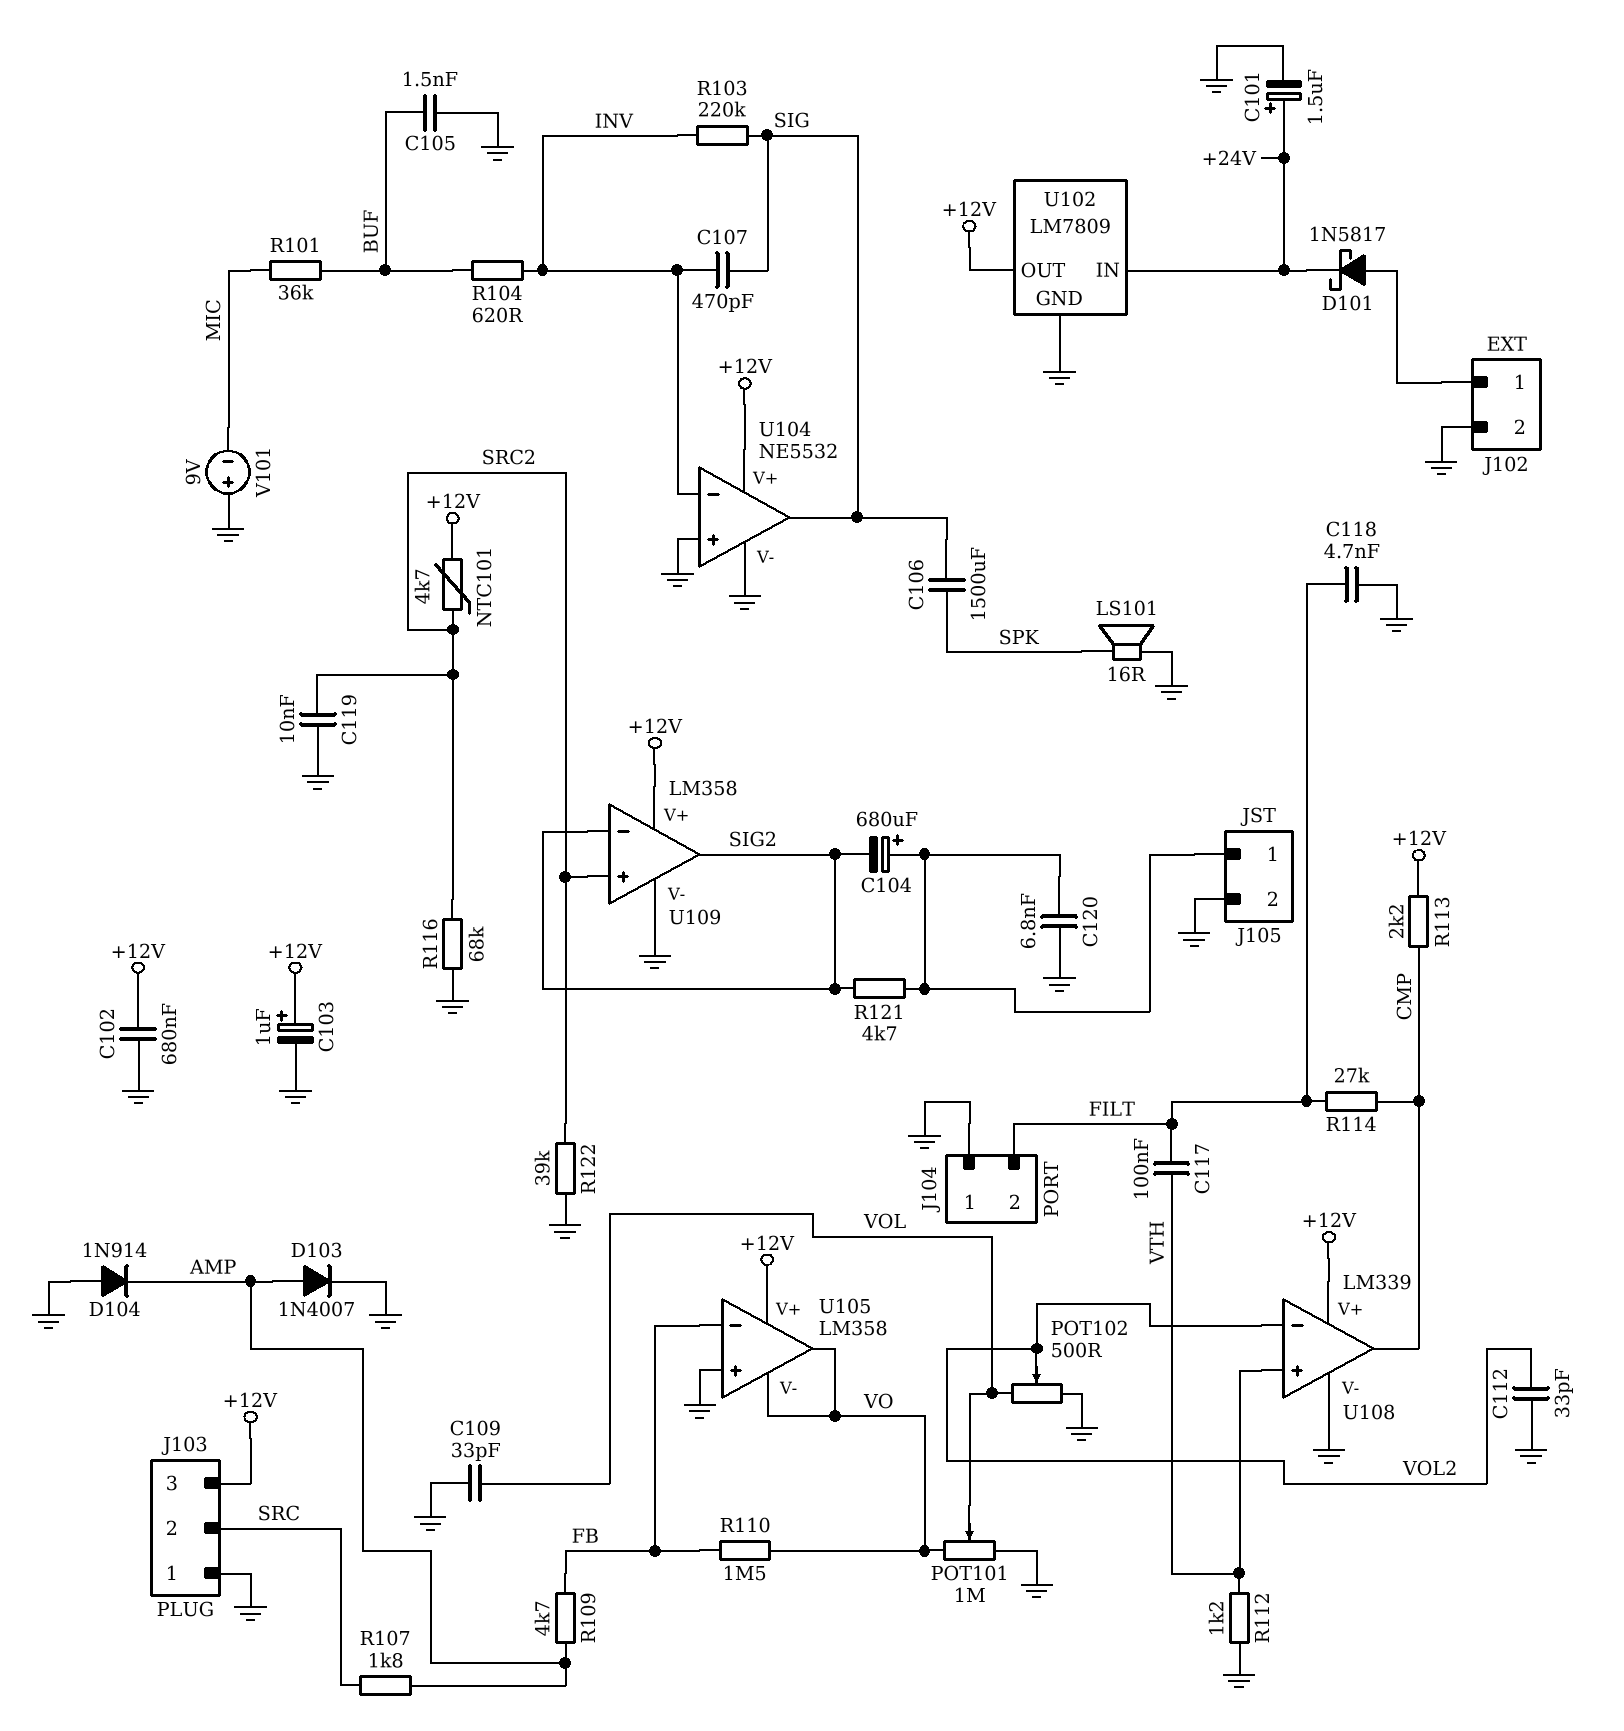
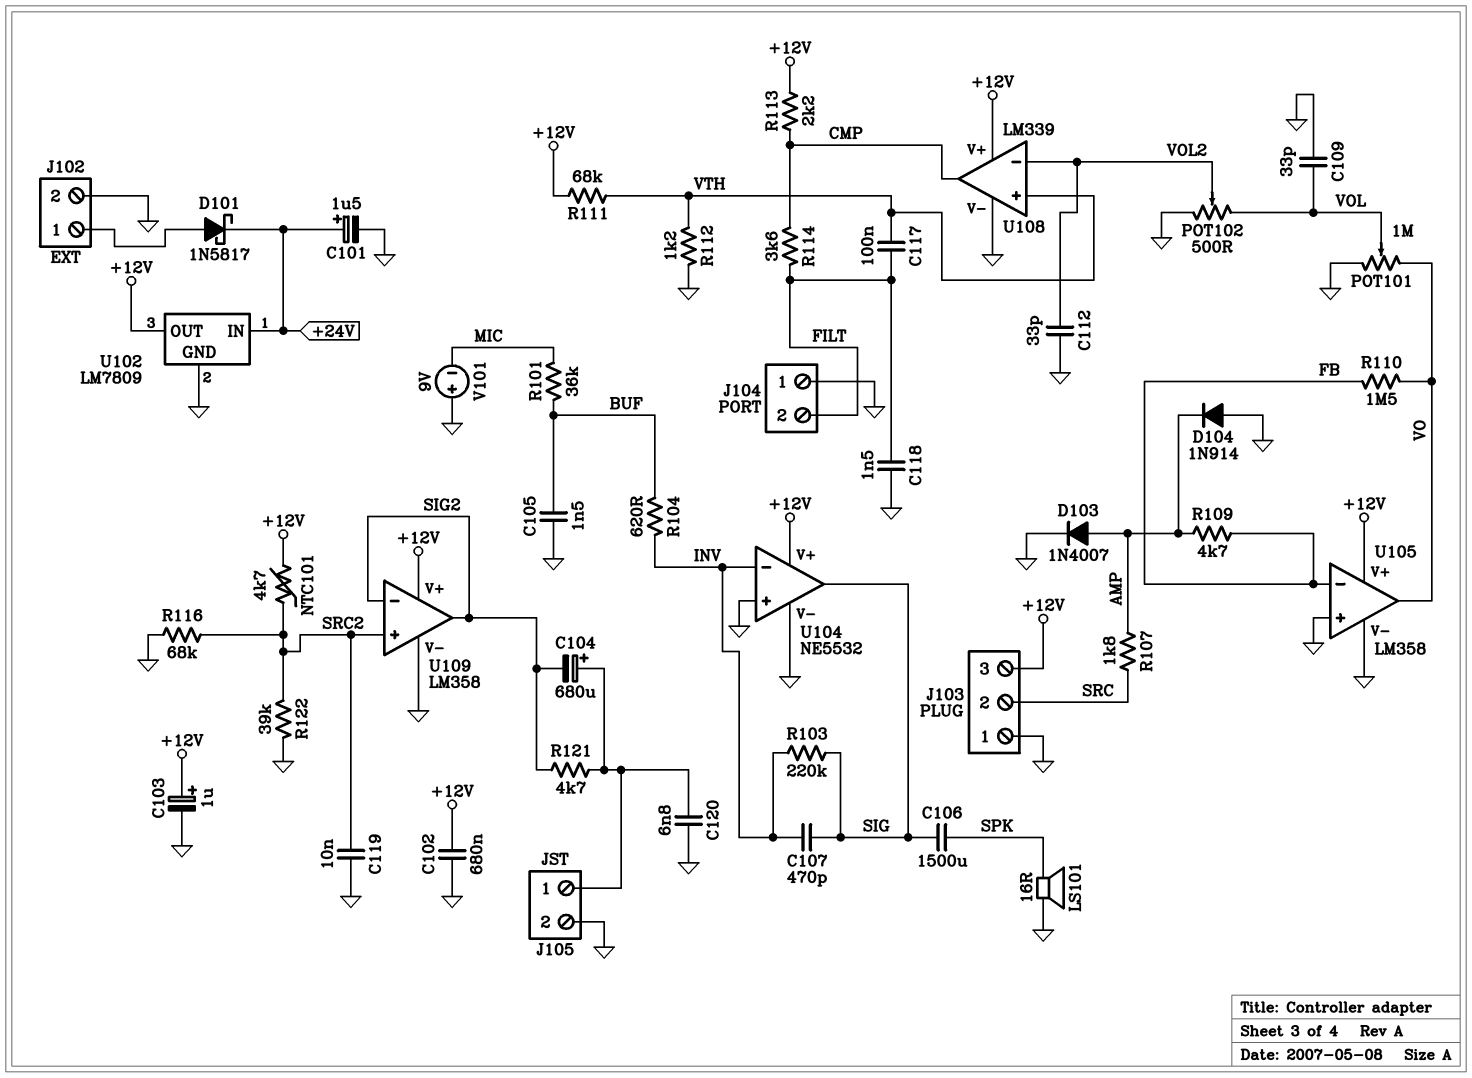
C118: 4.7nF (FILT, GND) -> 1.5nF (FILT, GND)
R111: none -> 68k (+12V, VTH)
R114: 27k (CMP, FILT) -> 3.6k (CMP, FILT)
U105 pin V-: VO -> GND

